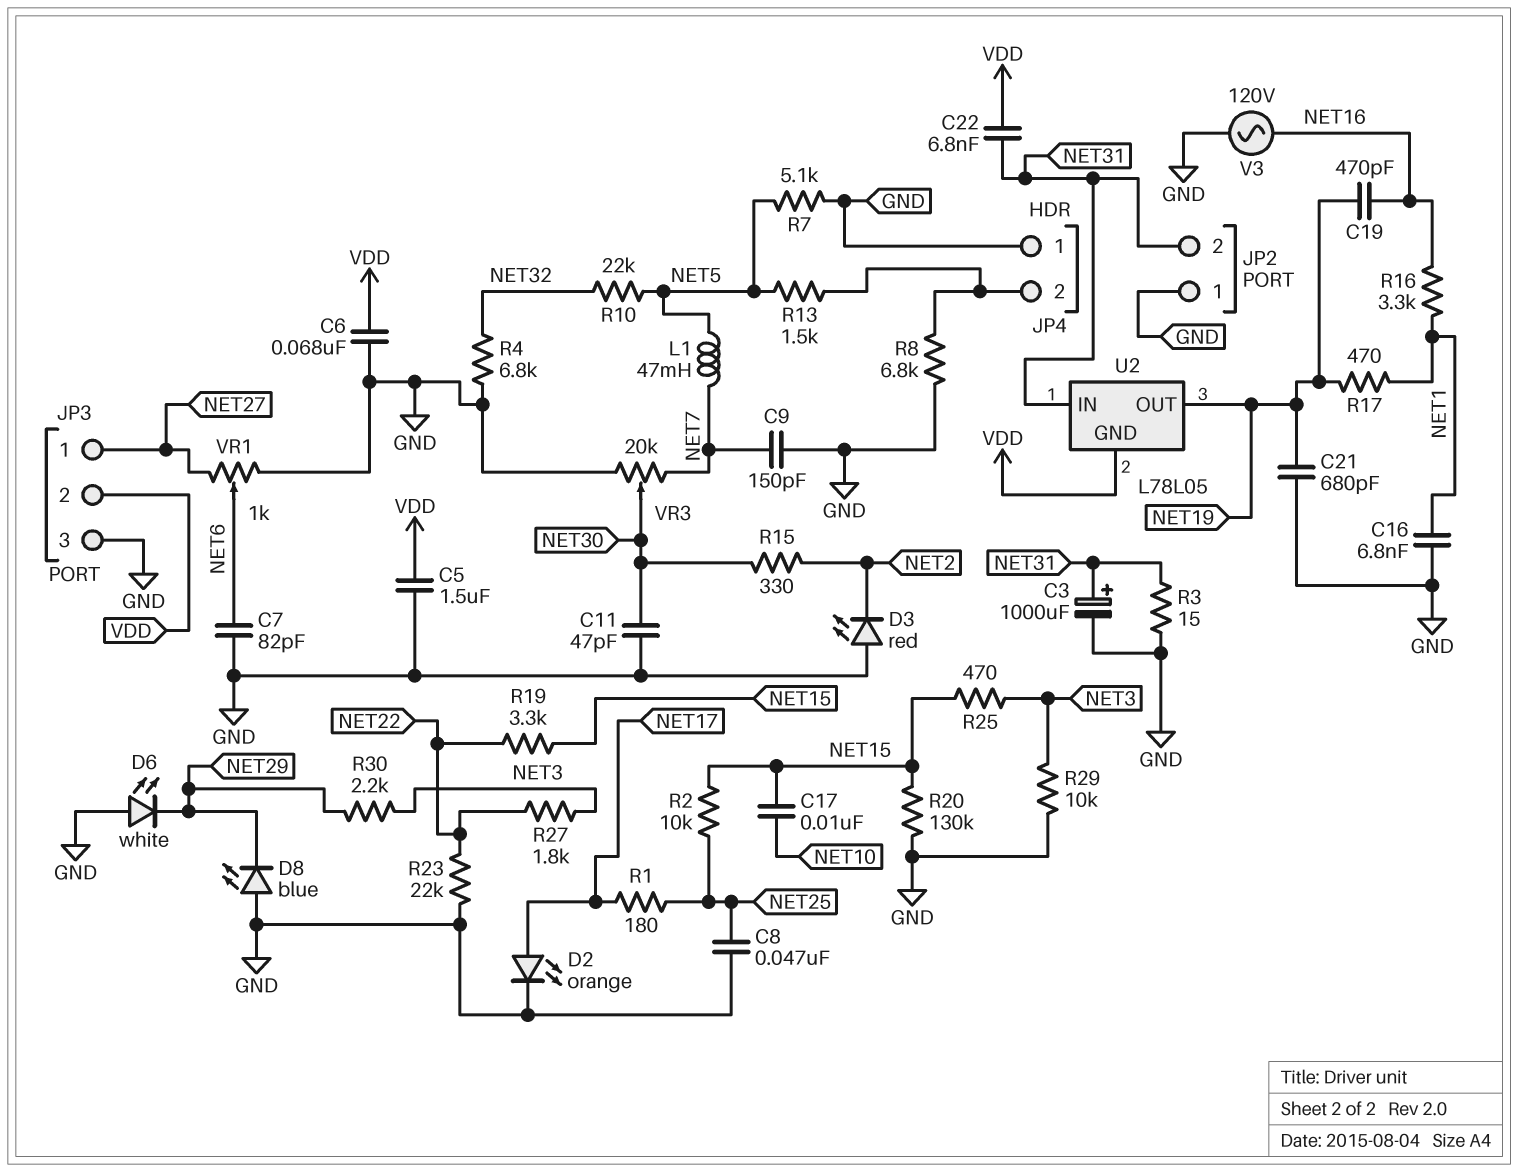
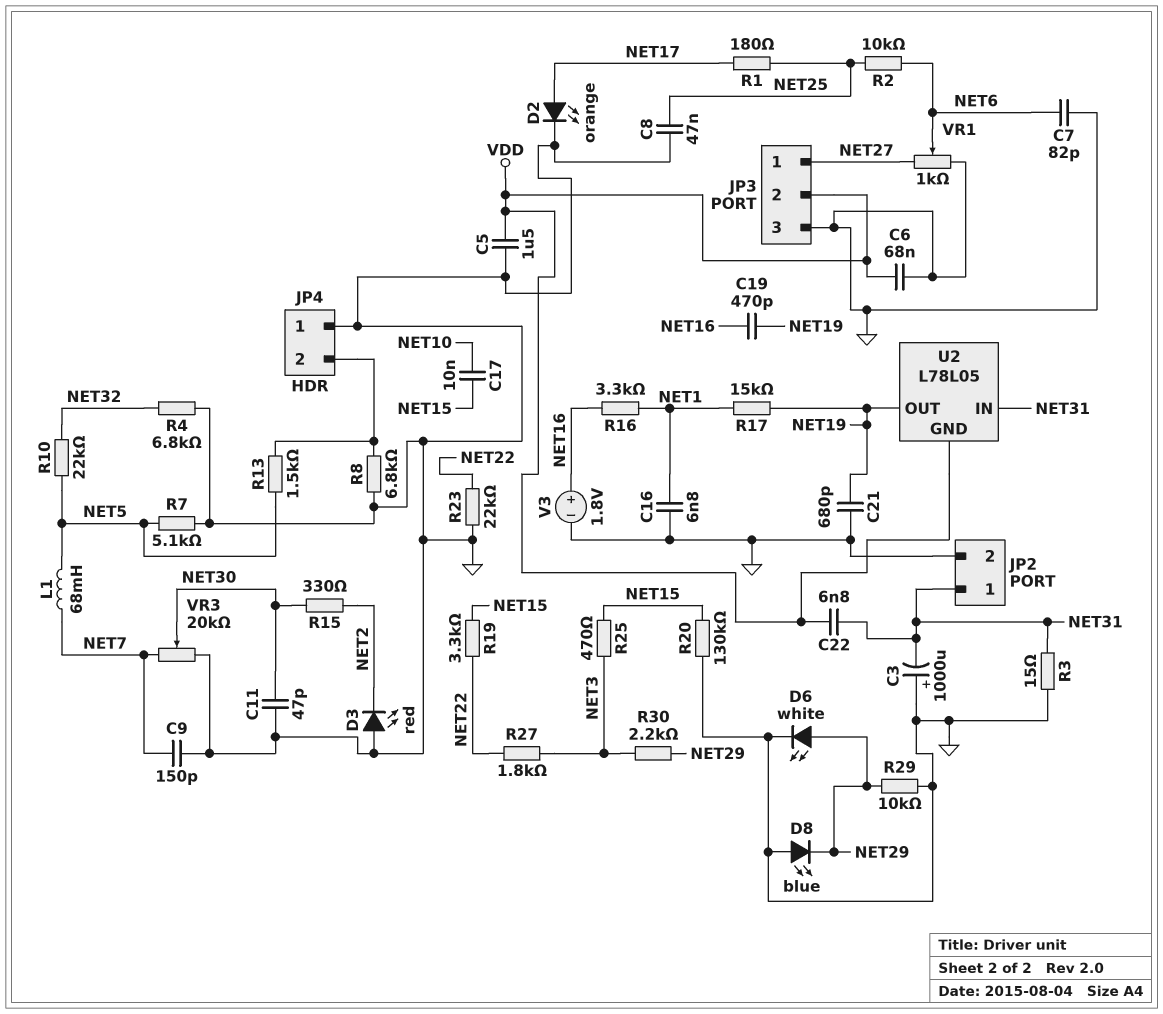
C3: 1000uF (plus NET31, minus GND) -> 1000uF (plus GND, minus NET31)
D6: LED white (A GND, K NET29) -> LED white (A NET29, K GND)
JP2 pin 1: GND -> NET31
JP2 pin 2: NET31 -> GND
L1: 47mH (NET5, NET7) -> 68mH (NET5, NET7)
R2: 10k (NET15, NET25) -> 10k (NET6, NET25)
R17: 470 (NET1, NET19) -> 15k (NET1, NET19)
R29: 10k (GND, NET3) -> 10k (GND, NET29)
V3: AC 120V (GND, NET16) -> 1.8V (plus NET16, minus GND)

